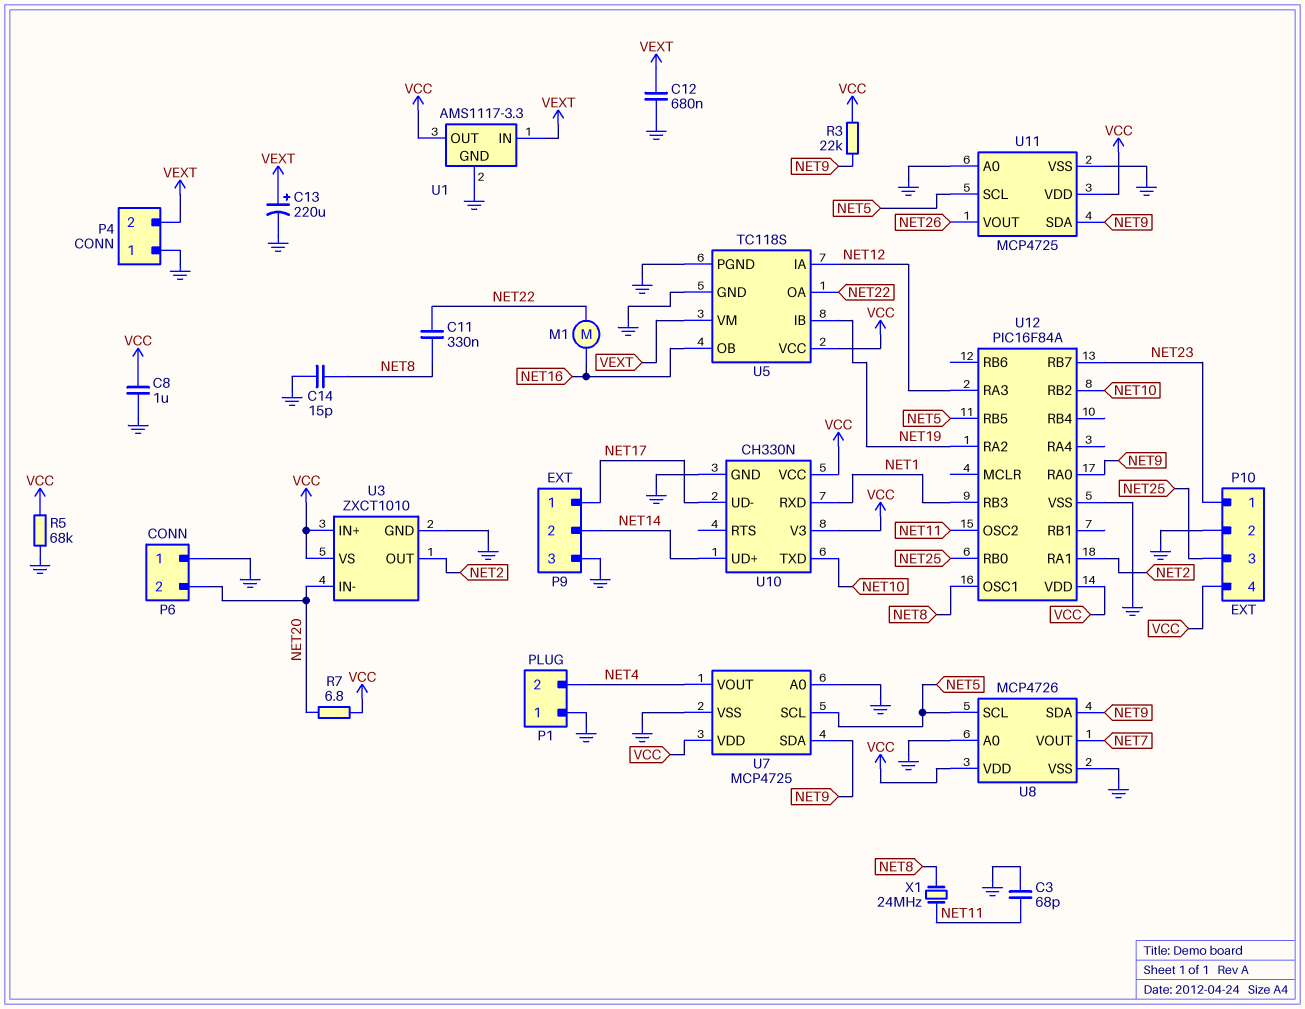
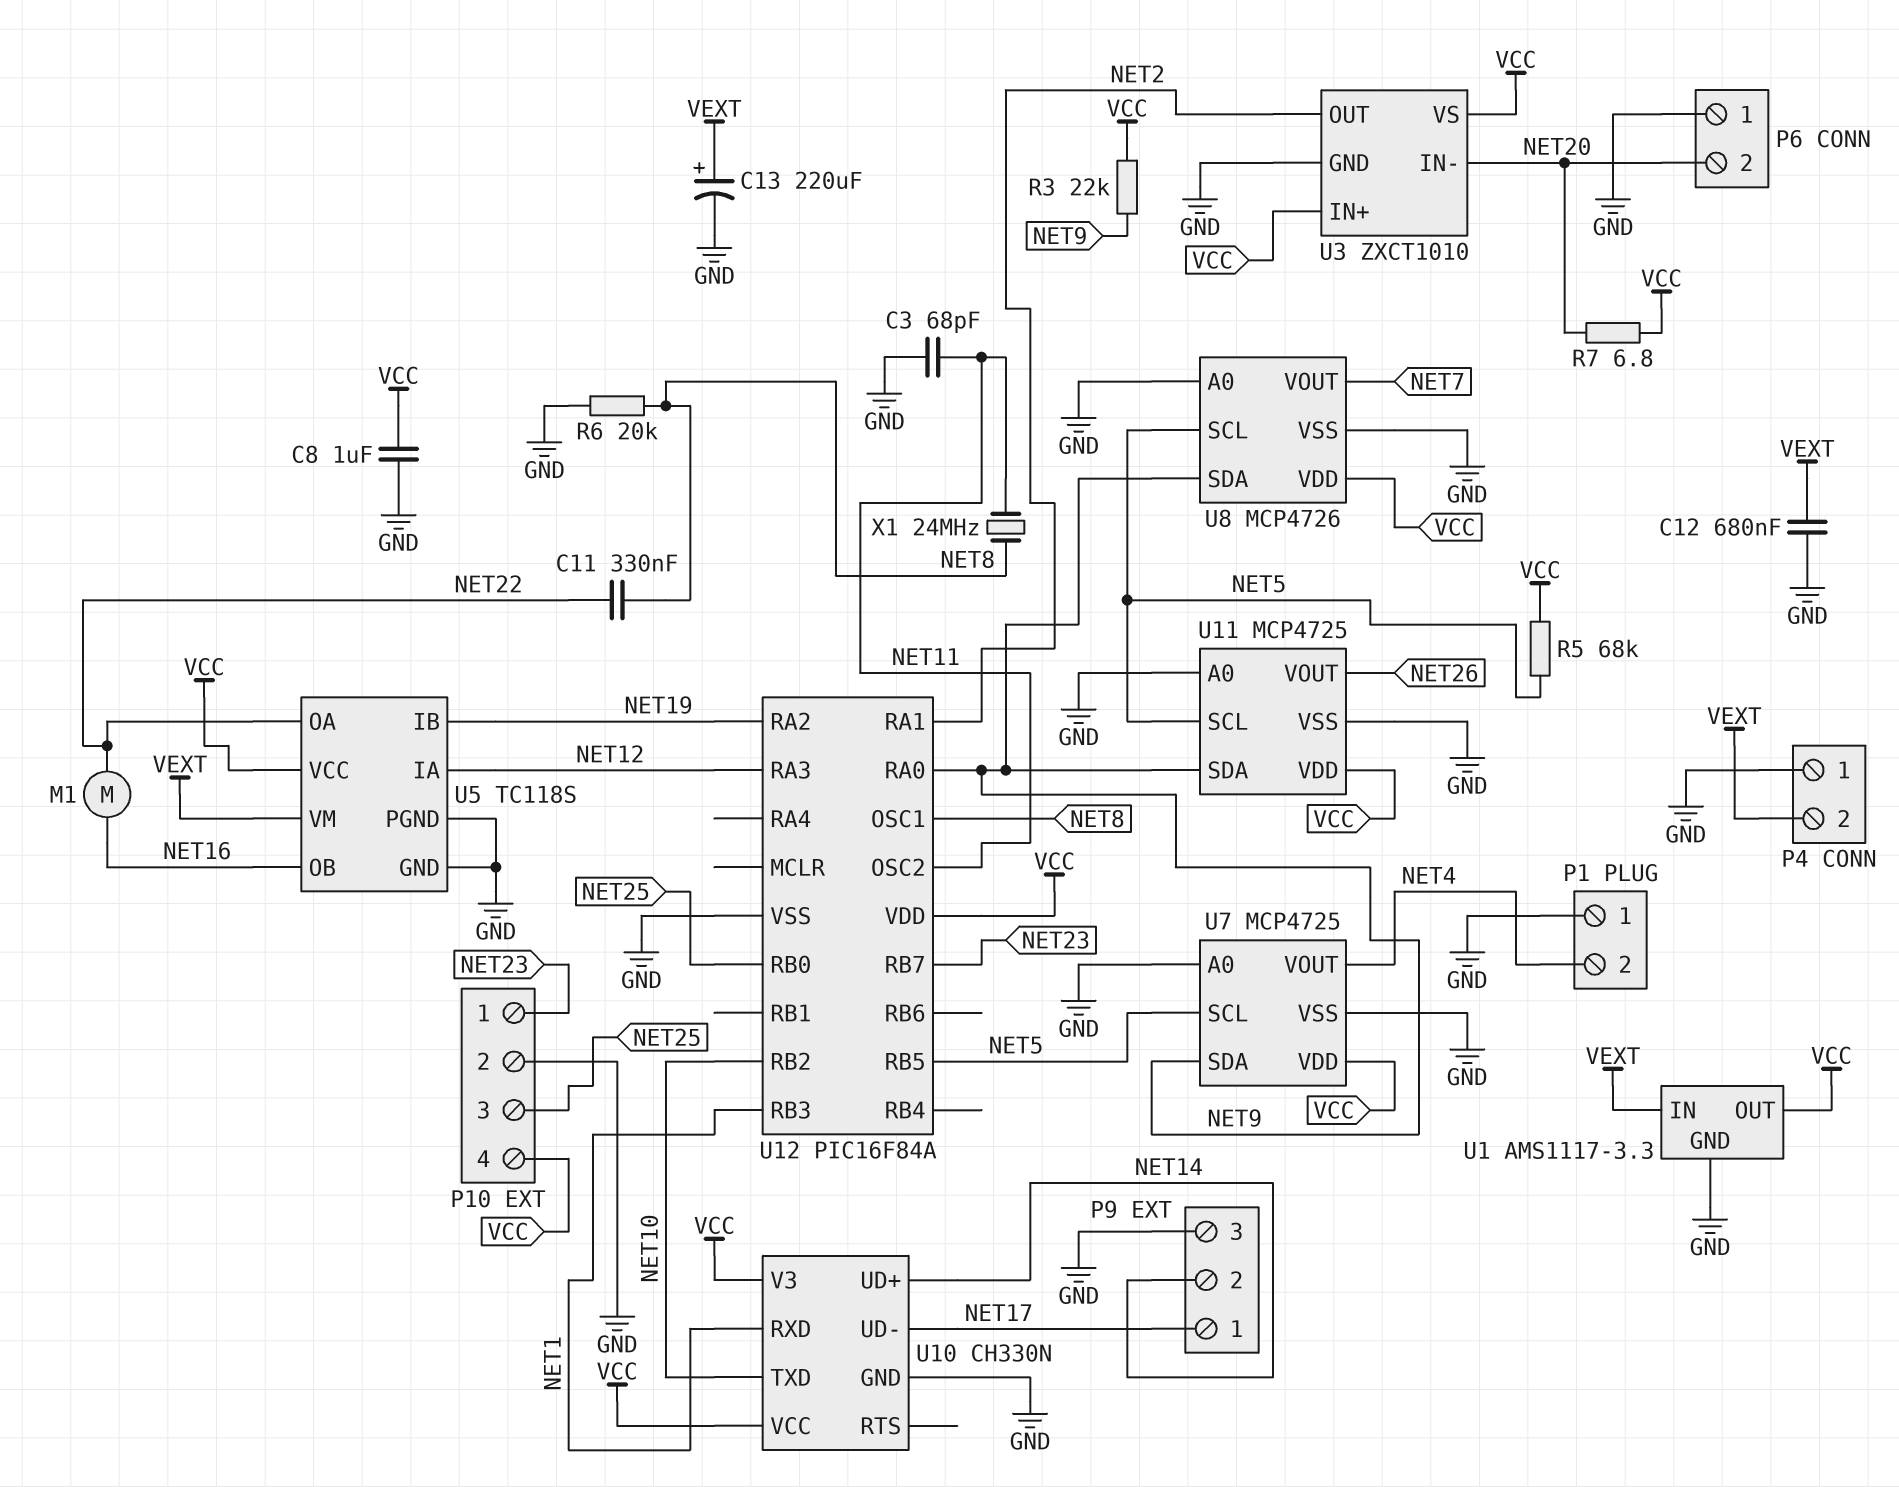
C14: 15pF (GND, NET8) -> none
R5: 68k (GND, VCC) -> 68k (NET5, VCC)
R6: none -> 20k (GND, NET8)

